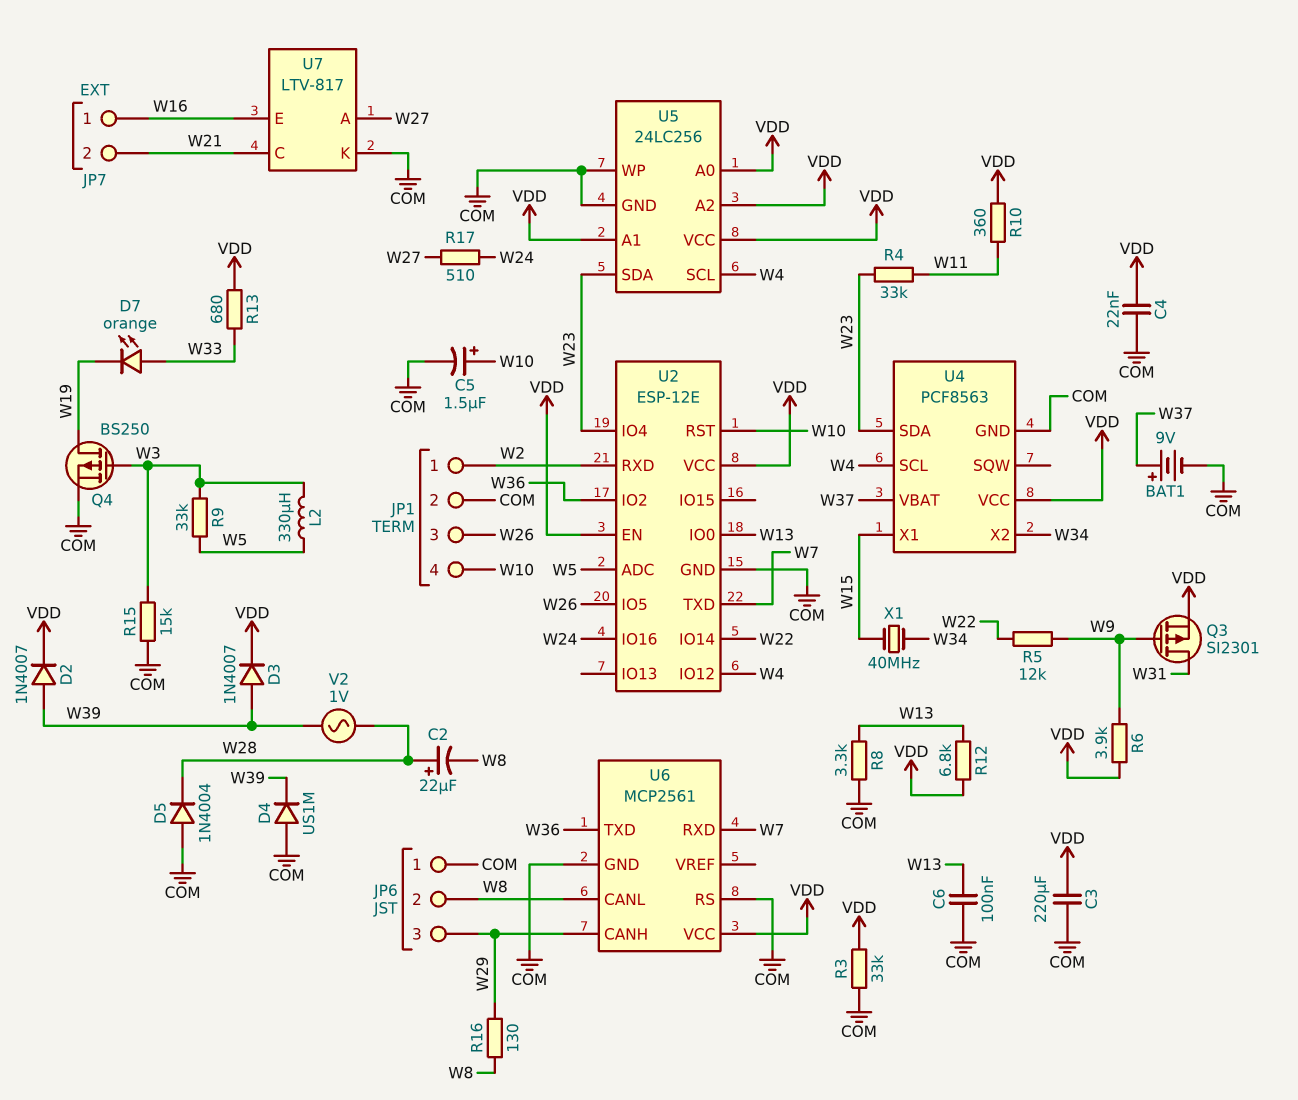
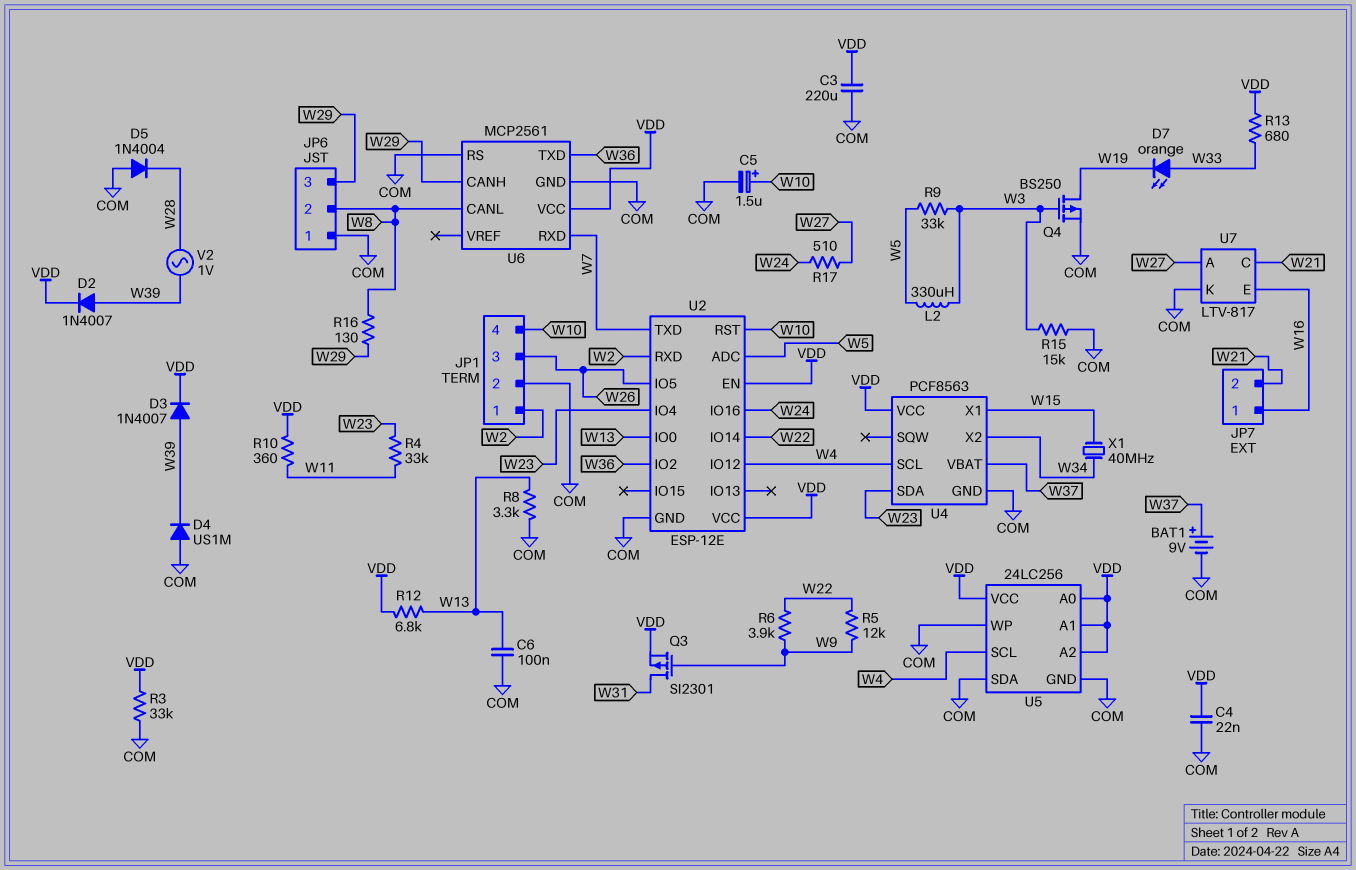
C2: 22uF (plus W28, minus W8) -> none
R6: 3.9k (VDD, W9) -> 3.9k (W9, W22)
U5 pin SDA: W23 -> COM

